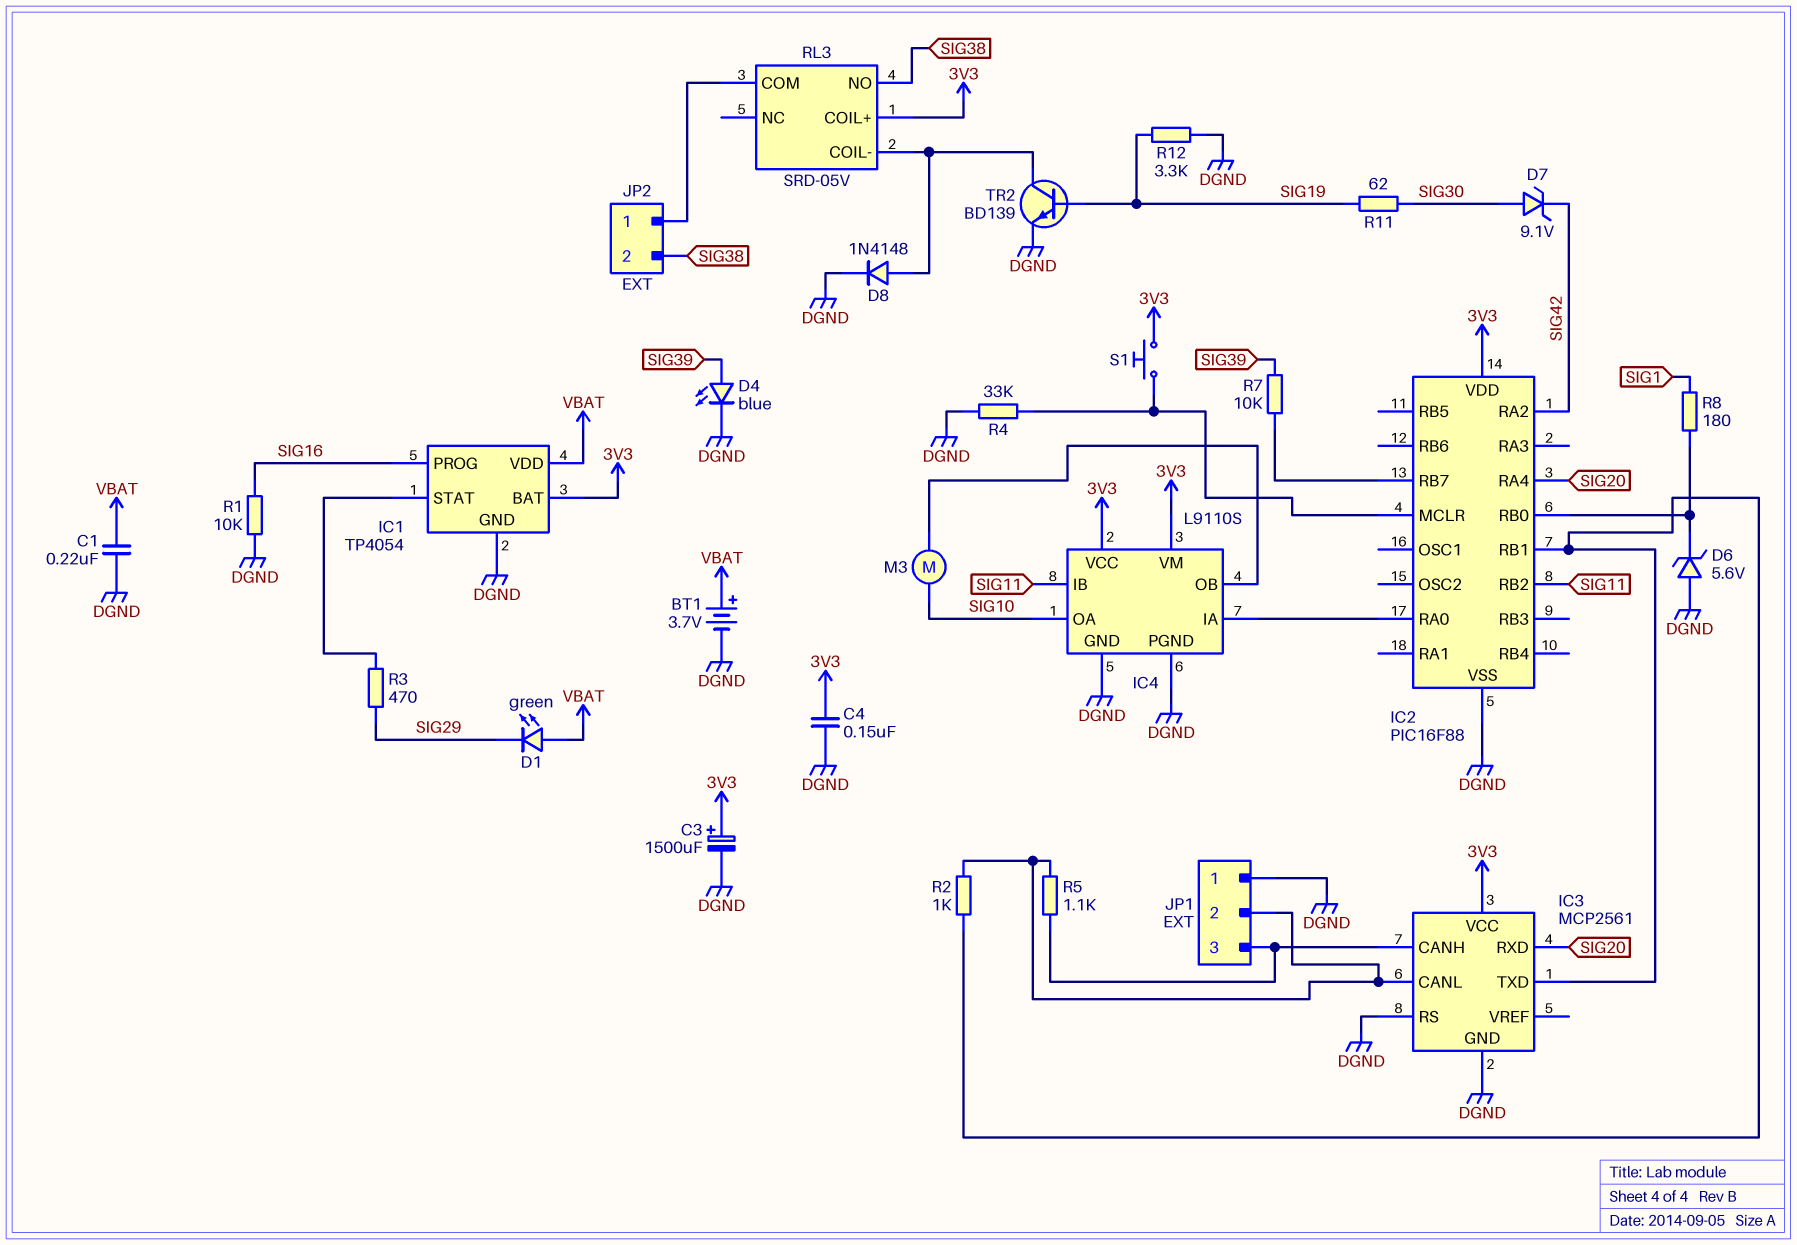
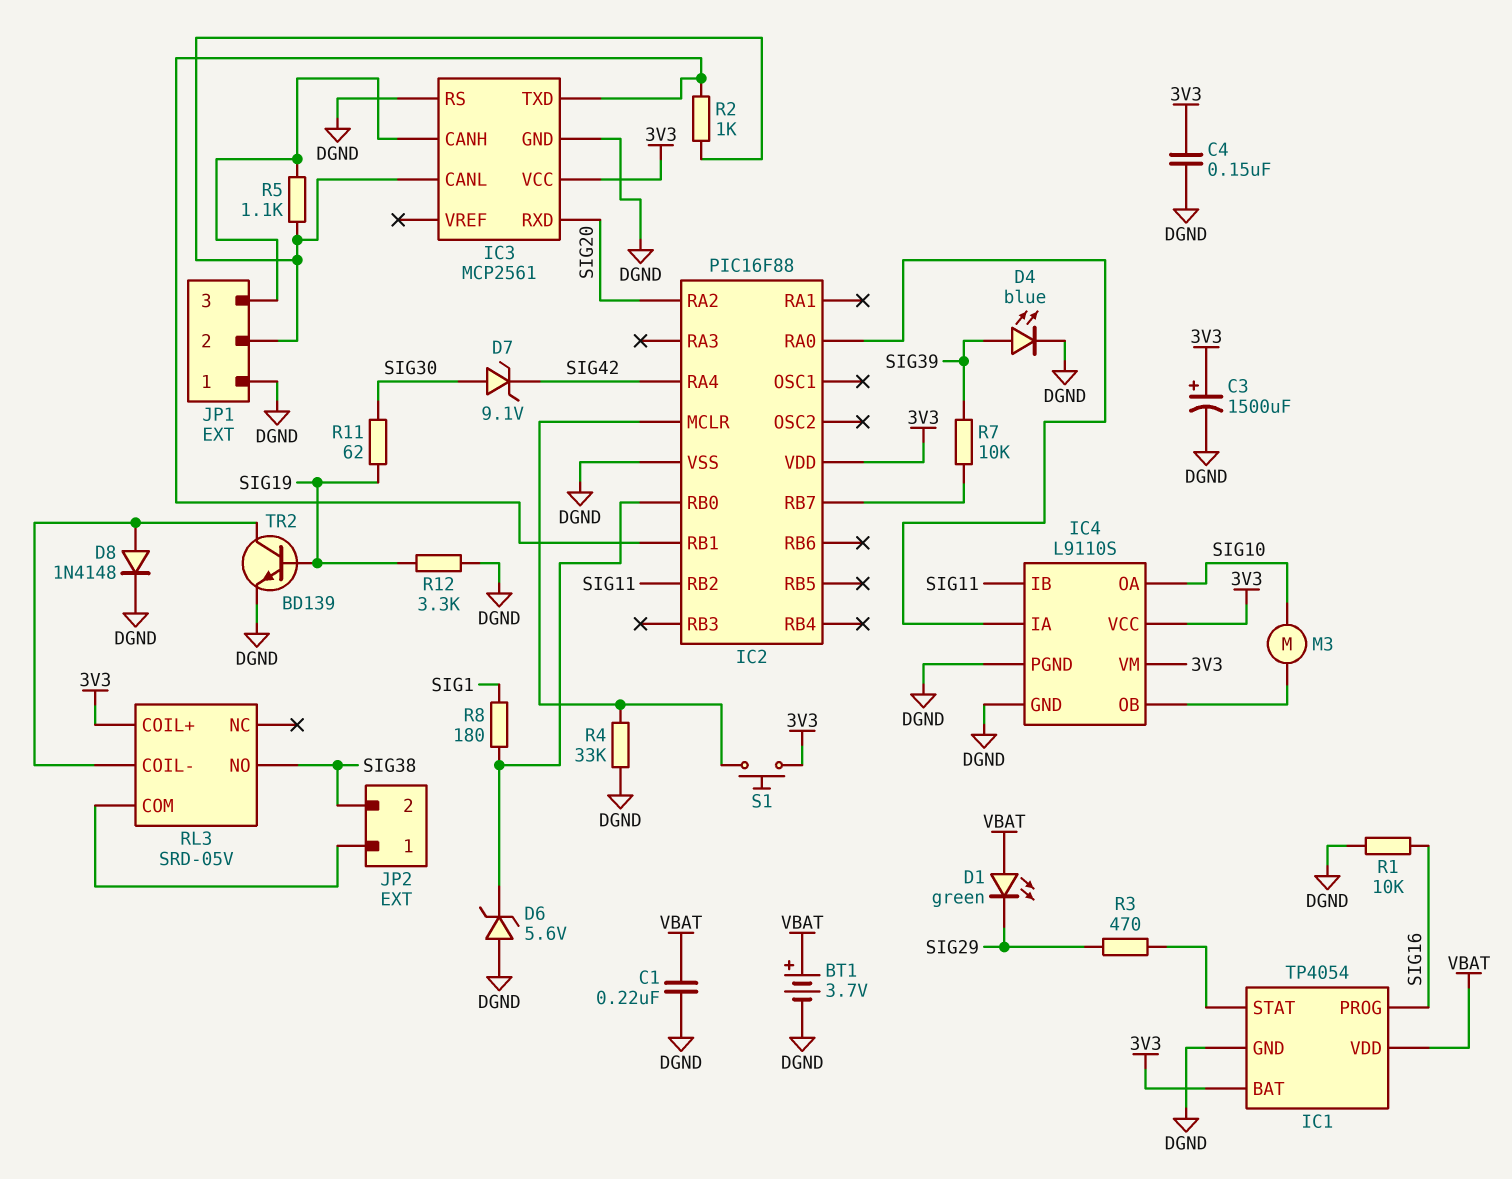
IC2 pin RA2: SIG42 -> SIG20
IC2 pin RA4: SIG20 -> SIG42

